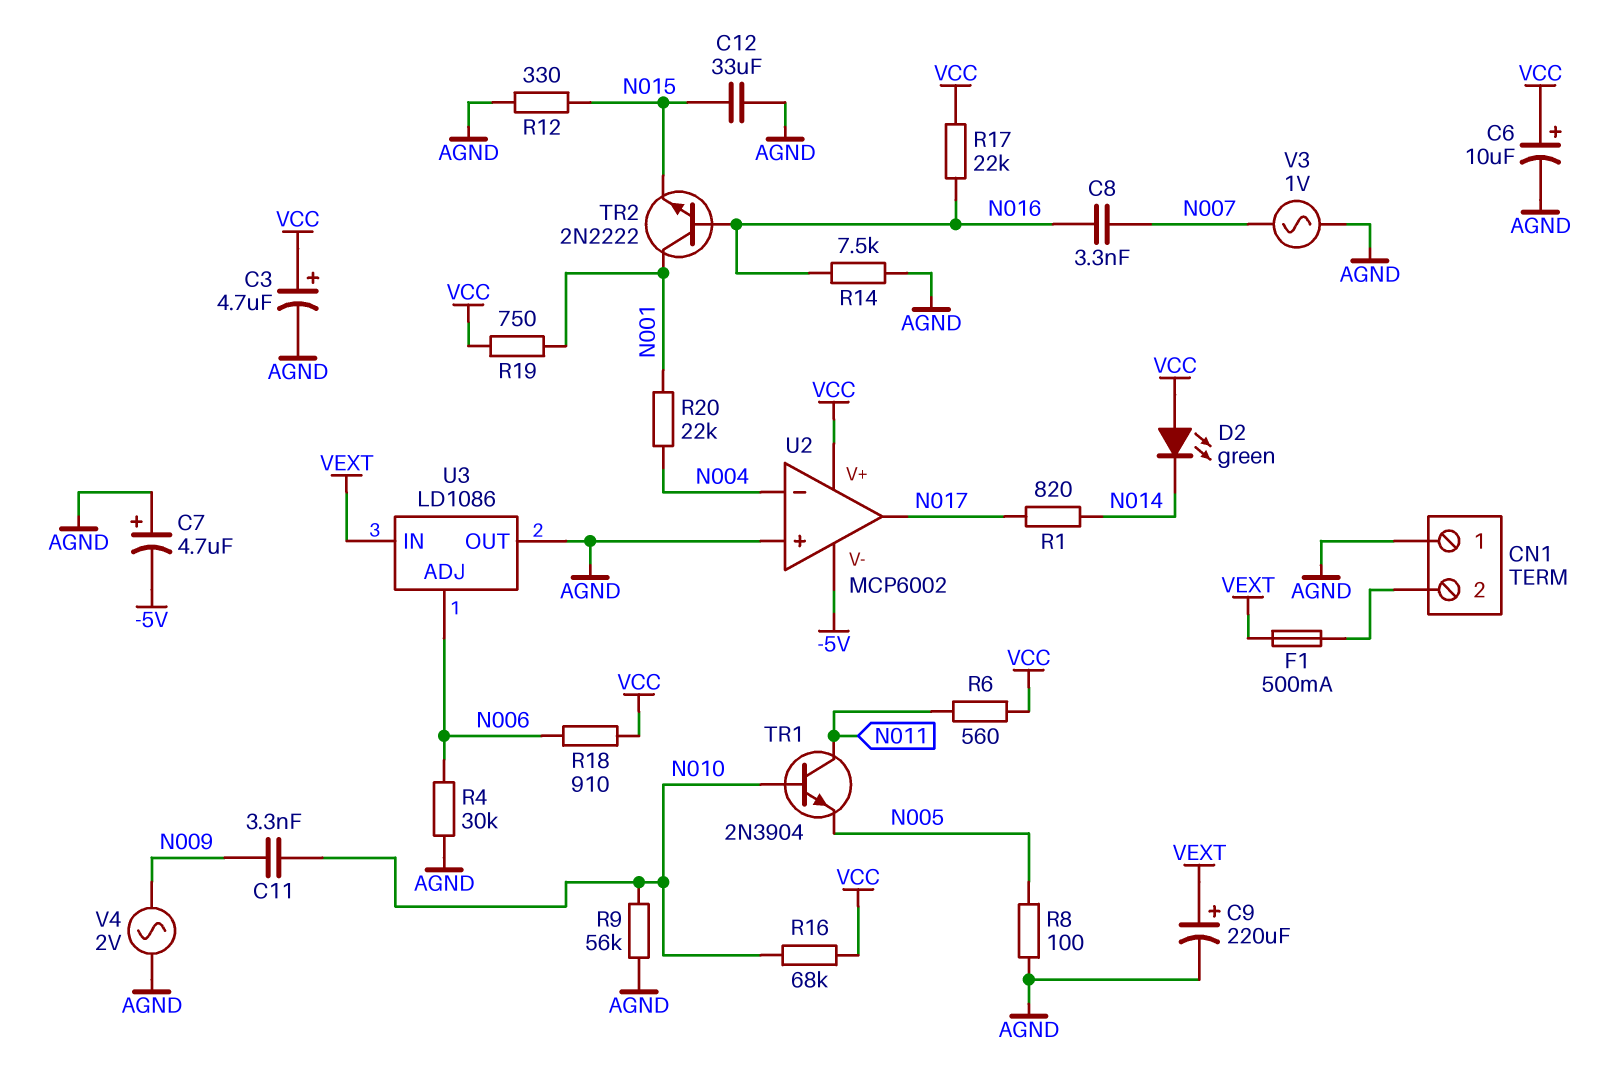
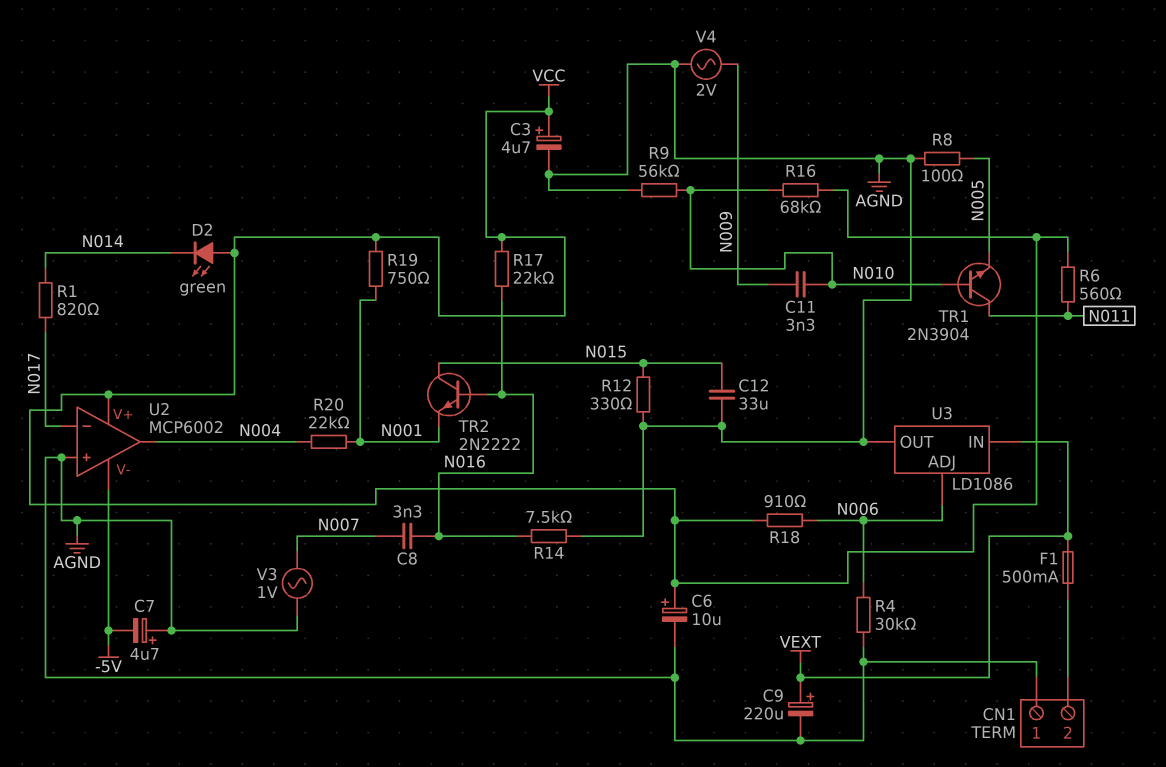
TR2: NPN 2N2222 (B N016, C N001, E N015) -> NPN 2N2222 (B N016, C N015, E N001)
U2 pin in-: N004 -> N017
U2 pin out: N017 -> N004

